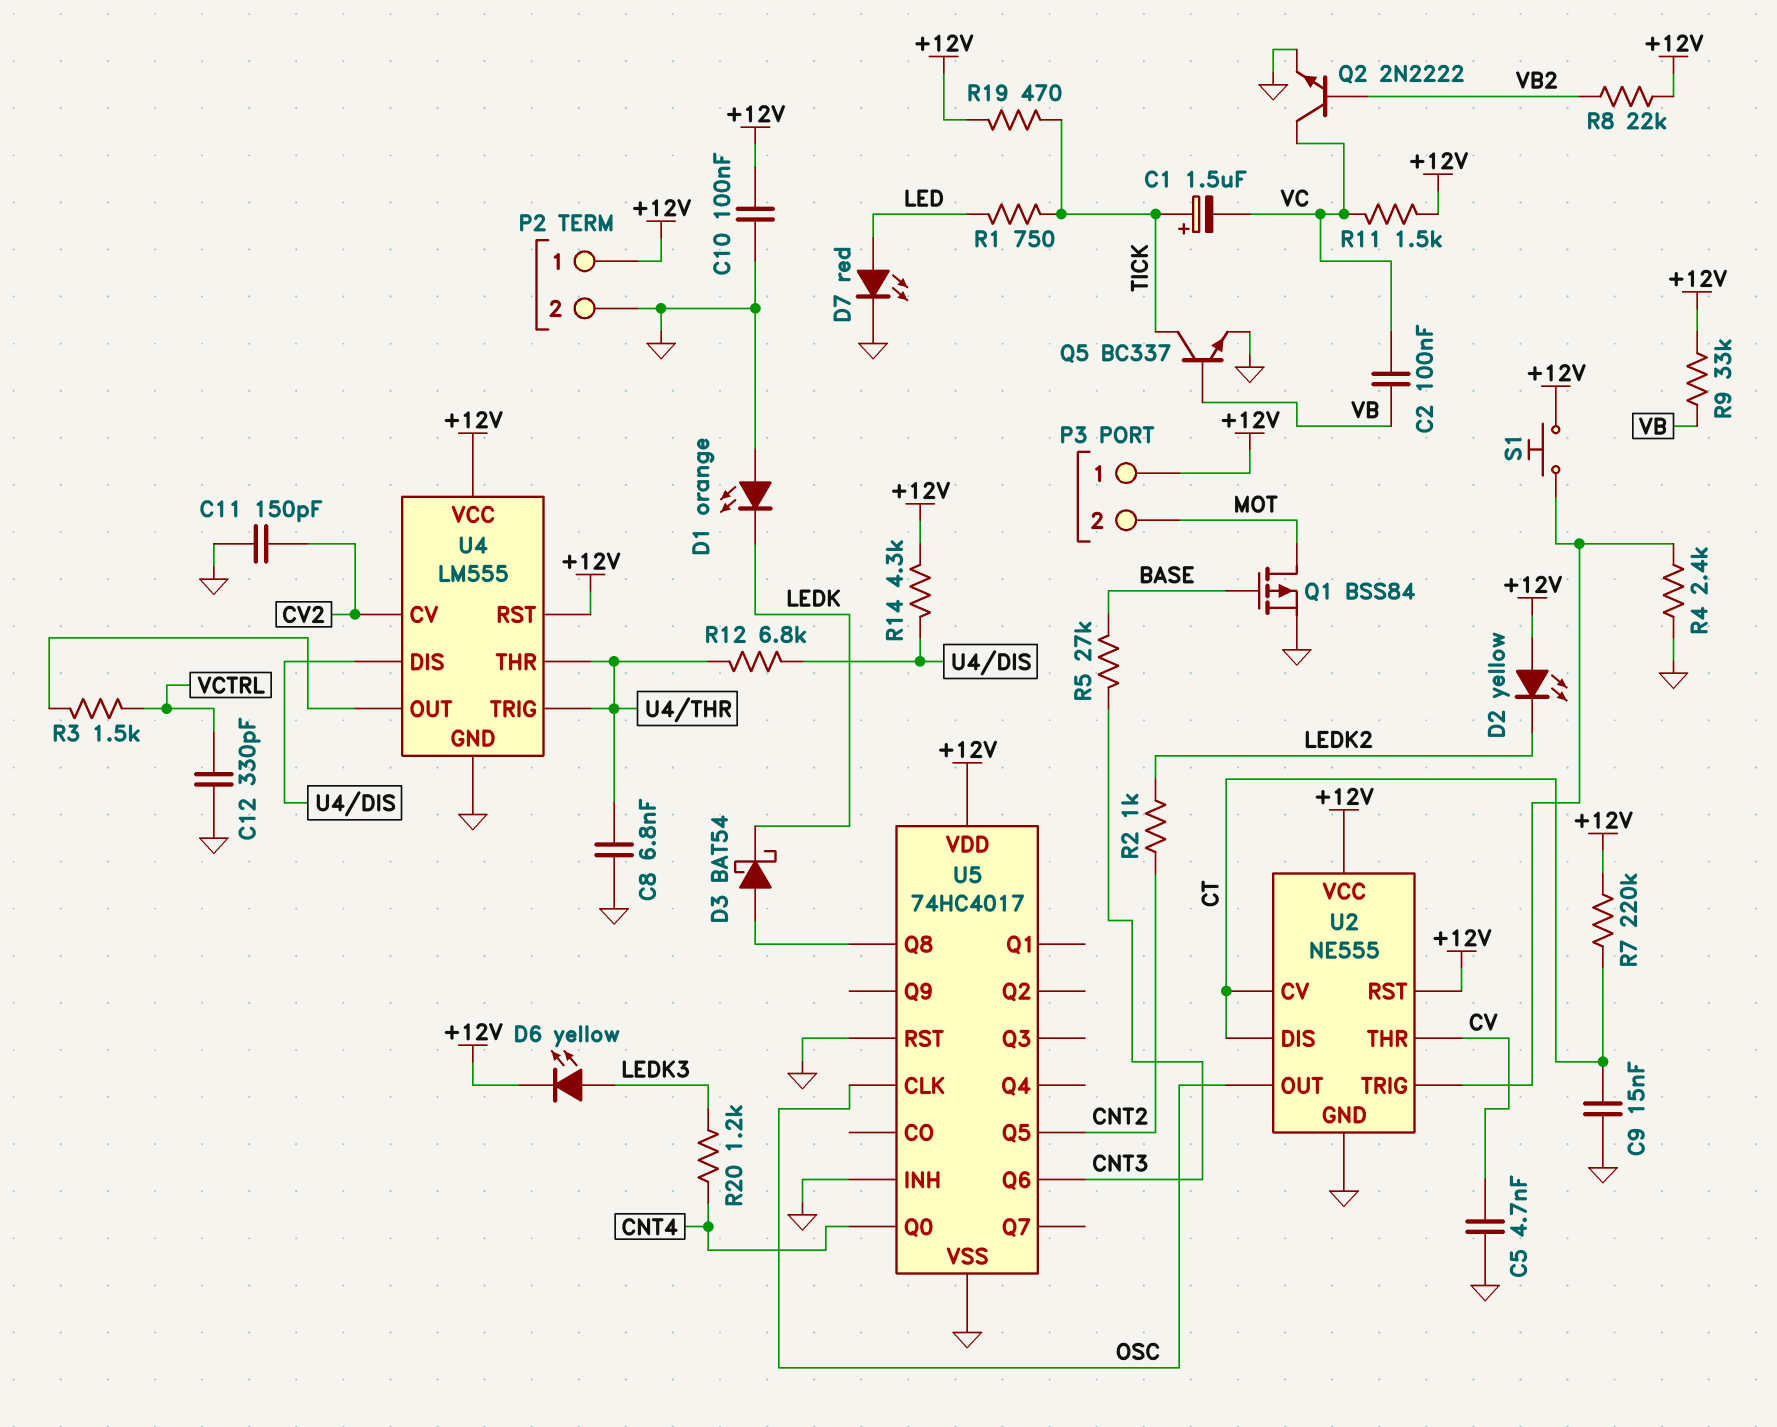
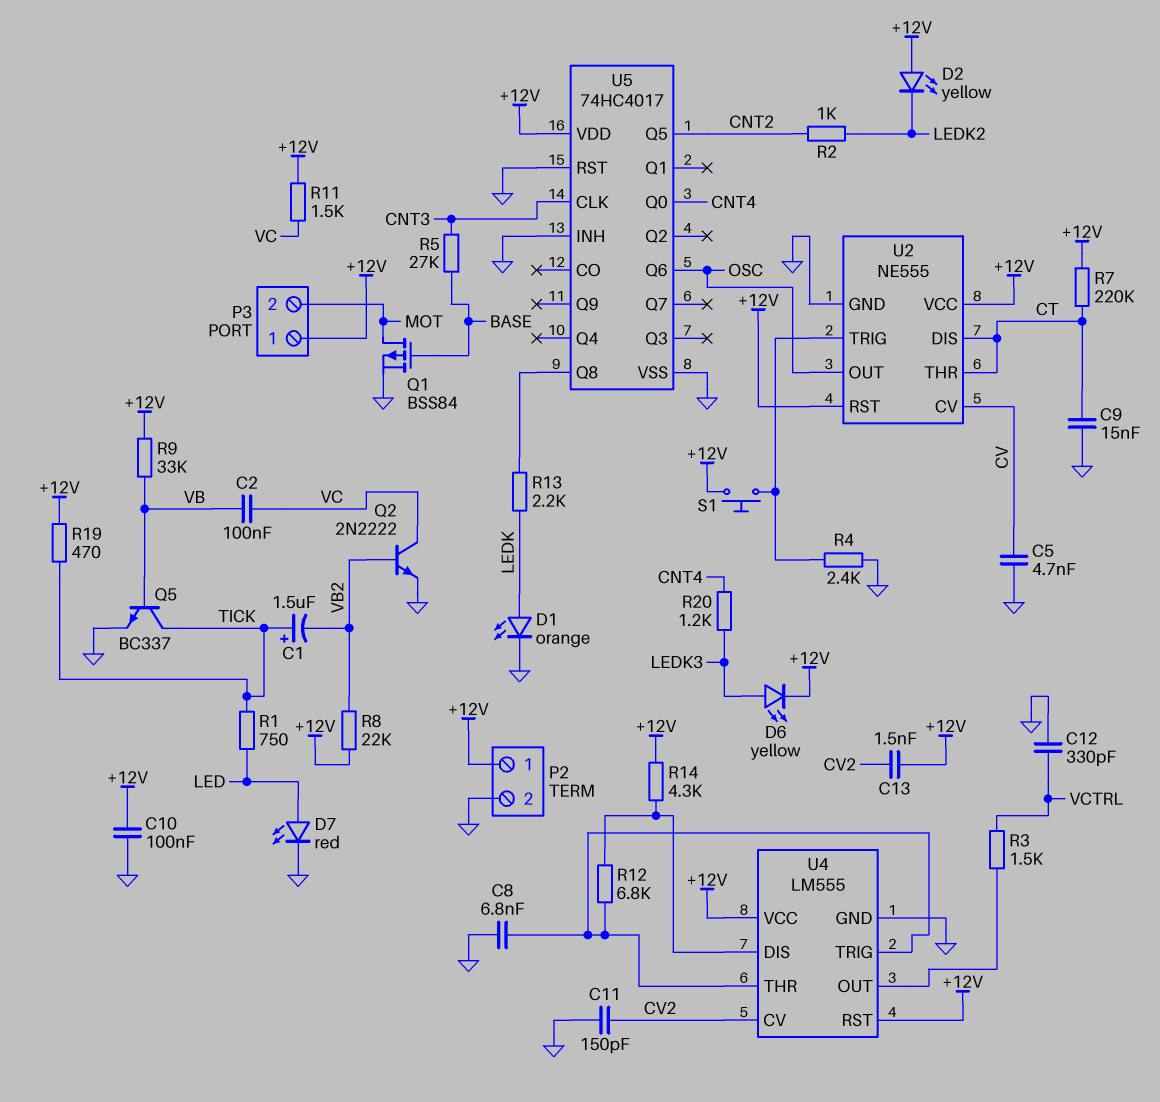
C1: 1.5uF (plus TICK, minus VC) -> 1.5uF (plus TICK, minus VB2)
C13: none -> 1.5nF (+12V, CV2)
D1: LED orange (A GND, K LEDK) -> LED orange (A LEDK, K GND)
D3: schottky BAT54 (A U5/Q8, K LEDK) -> none
R13: none -> 2.2k (LEDK, U5/Q8)
U2 pin CV: CT -> CV
U2 pin THR: CV -> CT
U5 pin CLK: OSC -> CNT3
U5 pin Q6: CNT3 -> OSC

